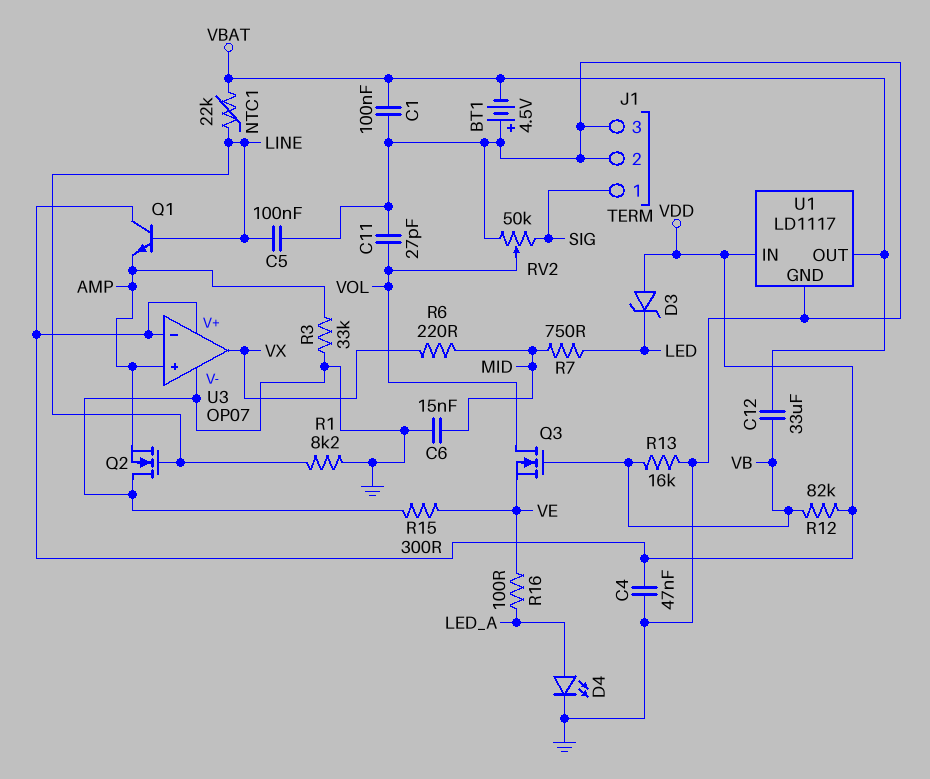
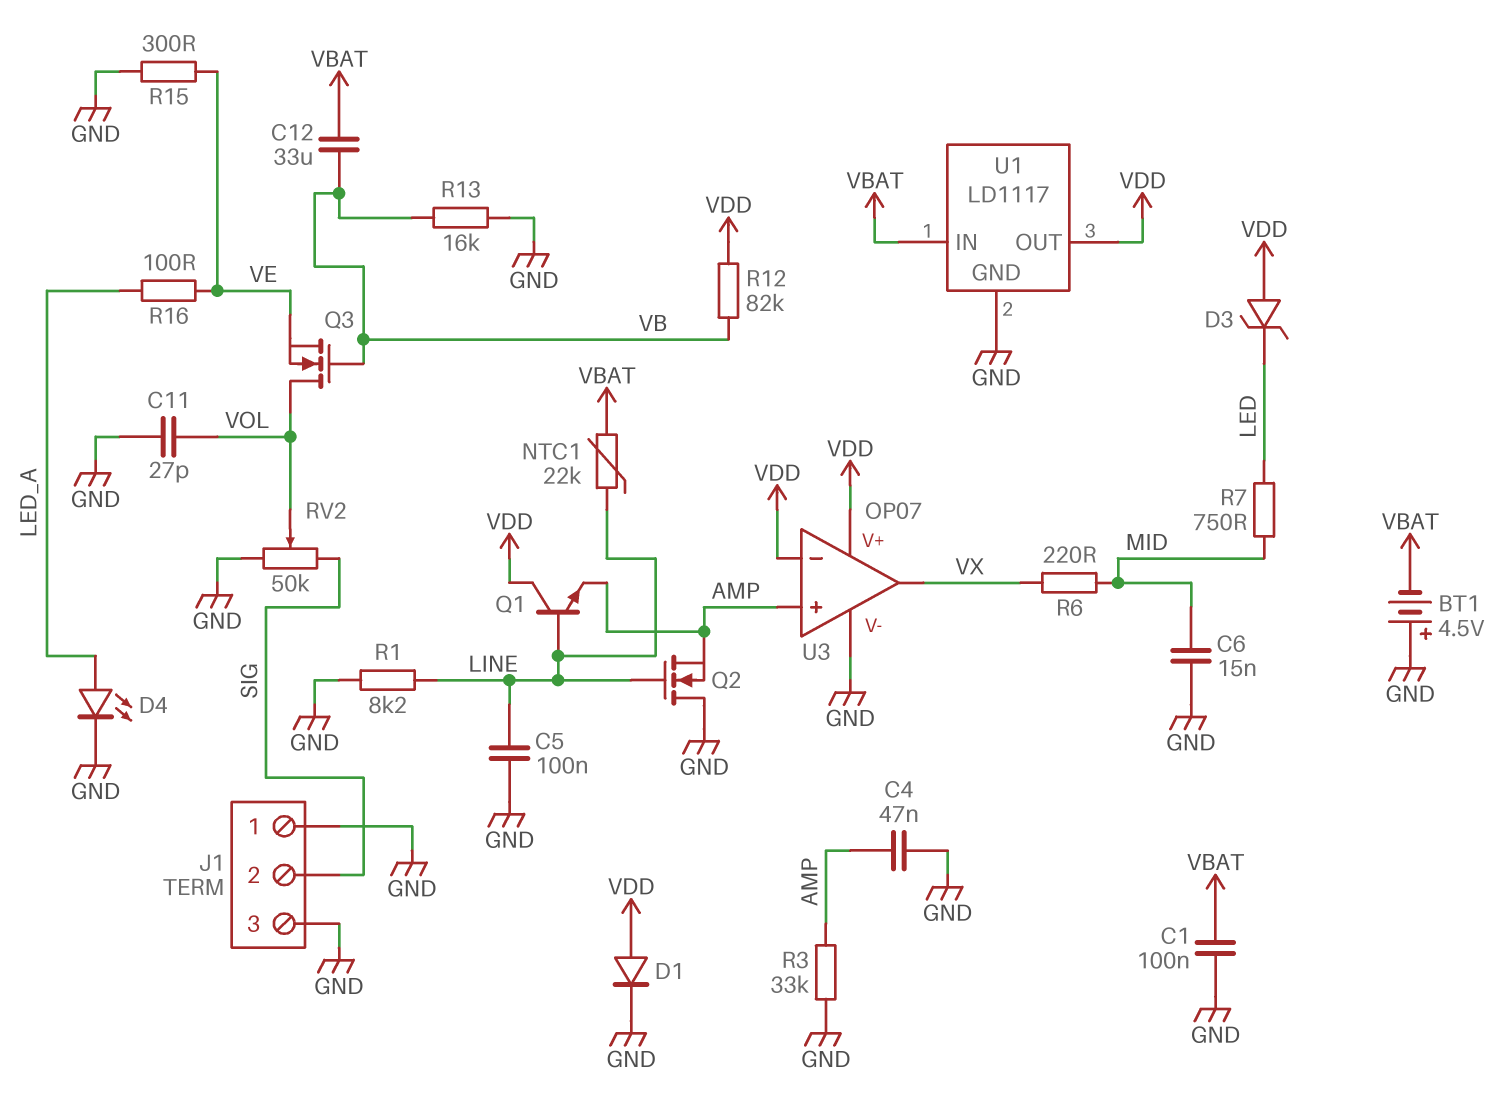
C4: 47nF (GND, VDD) -> 47nF (AMP, GND)
D1: none -> diode (A VDD, K GND)
J1 pin 1: SIG -> GND
J1 pin 2: GND -> SIG
U1 pin IN: VDD -> VBAT
U1 pin OUT: VBAT -> VDD

